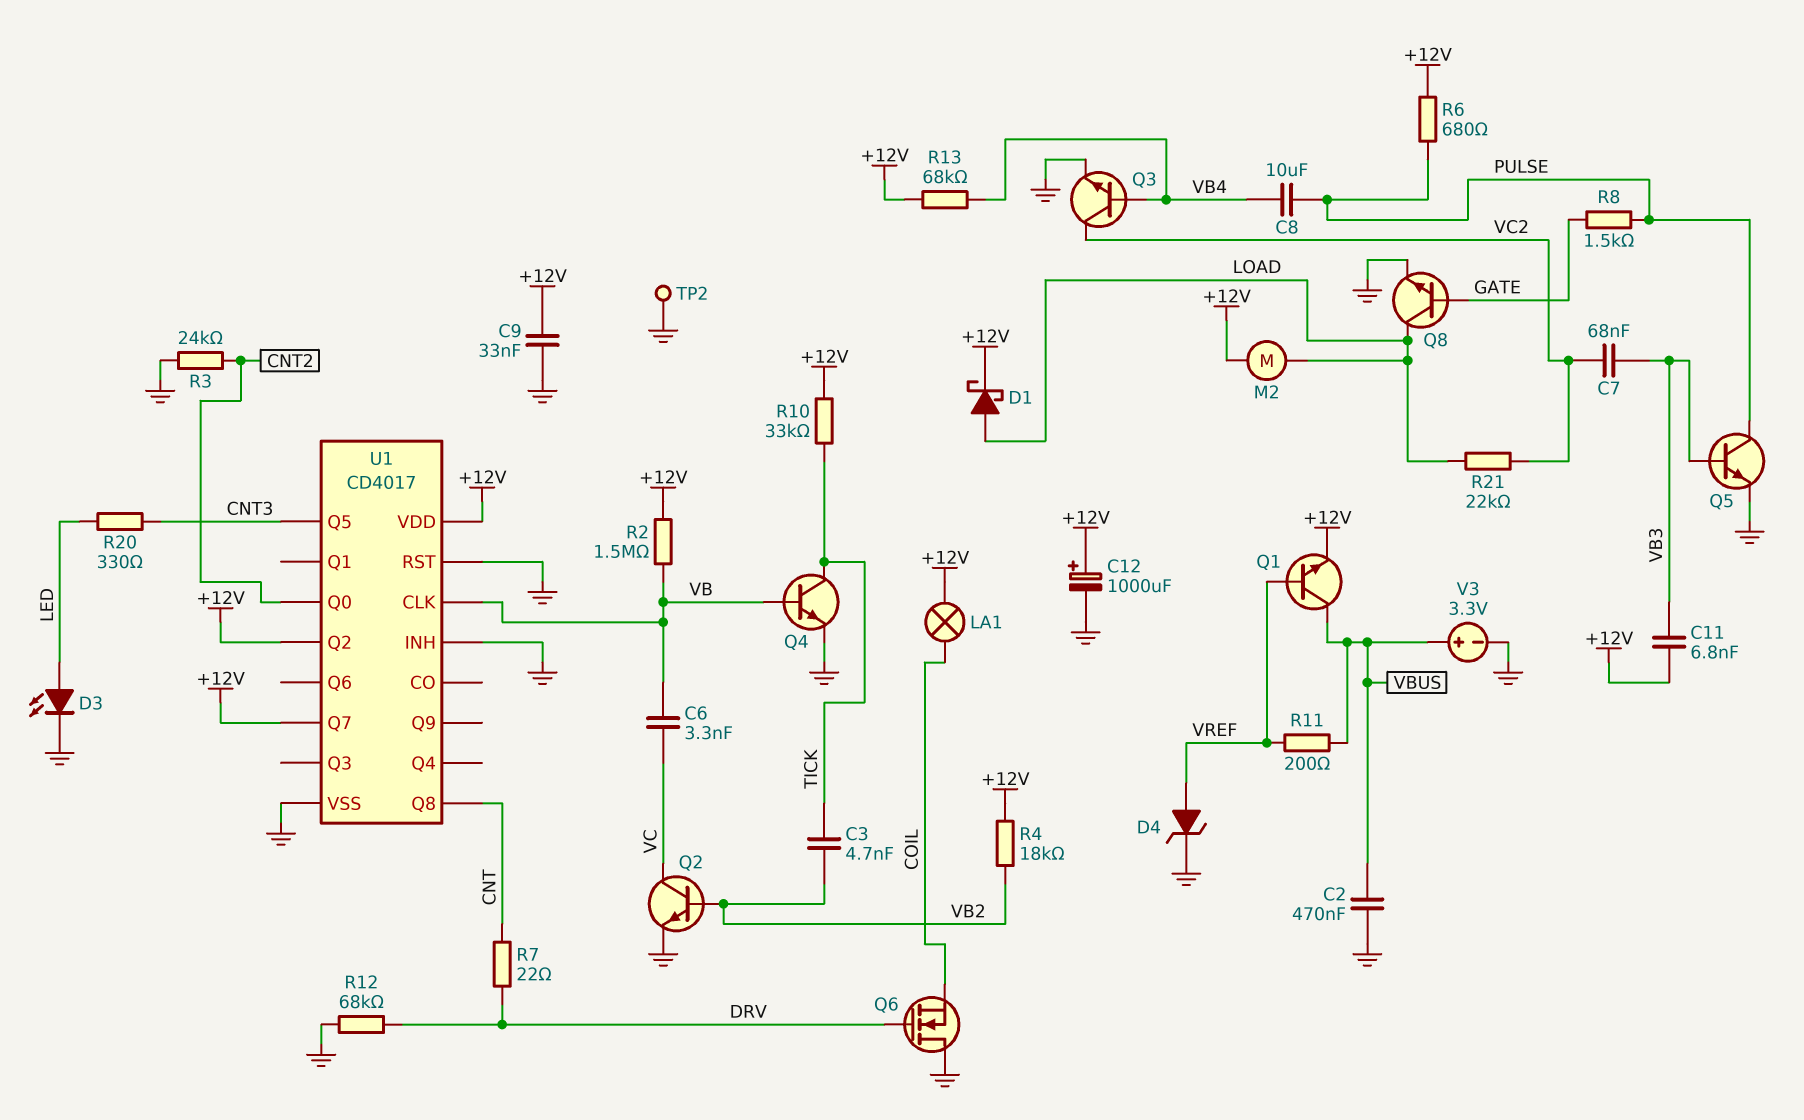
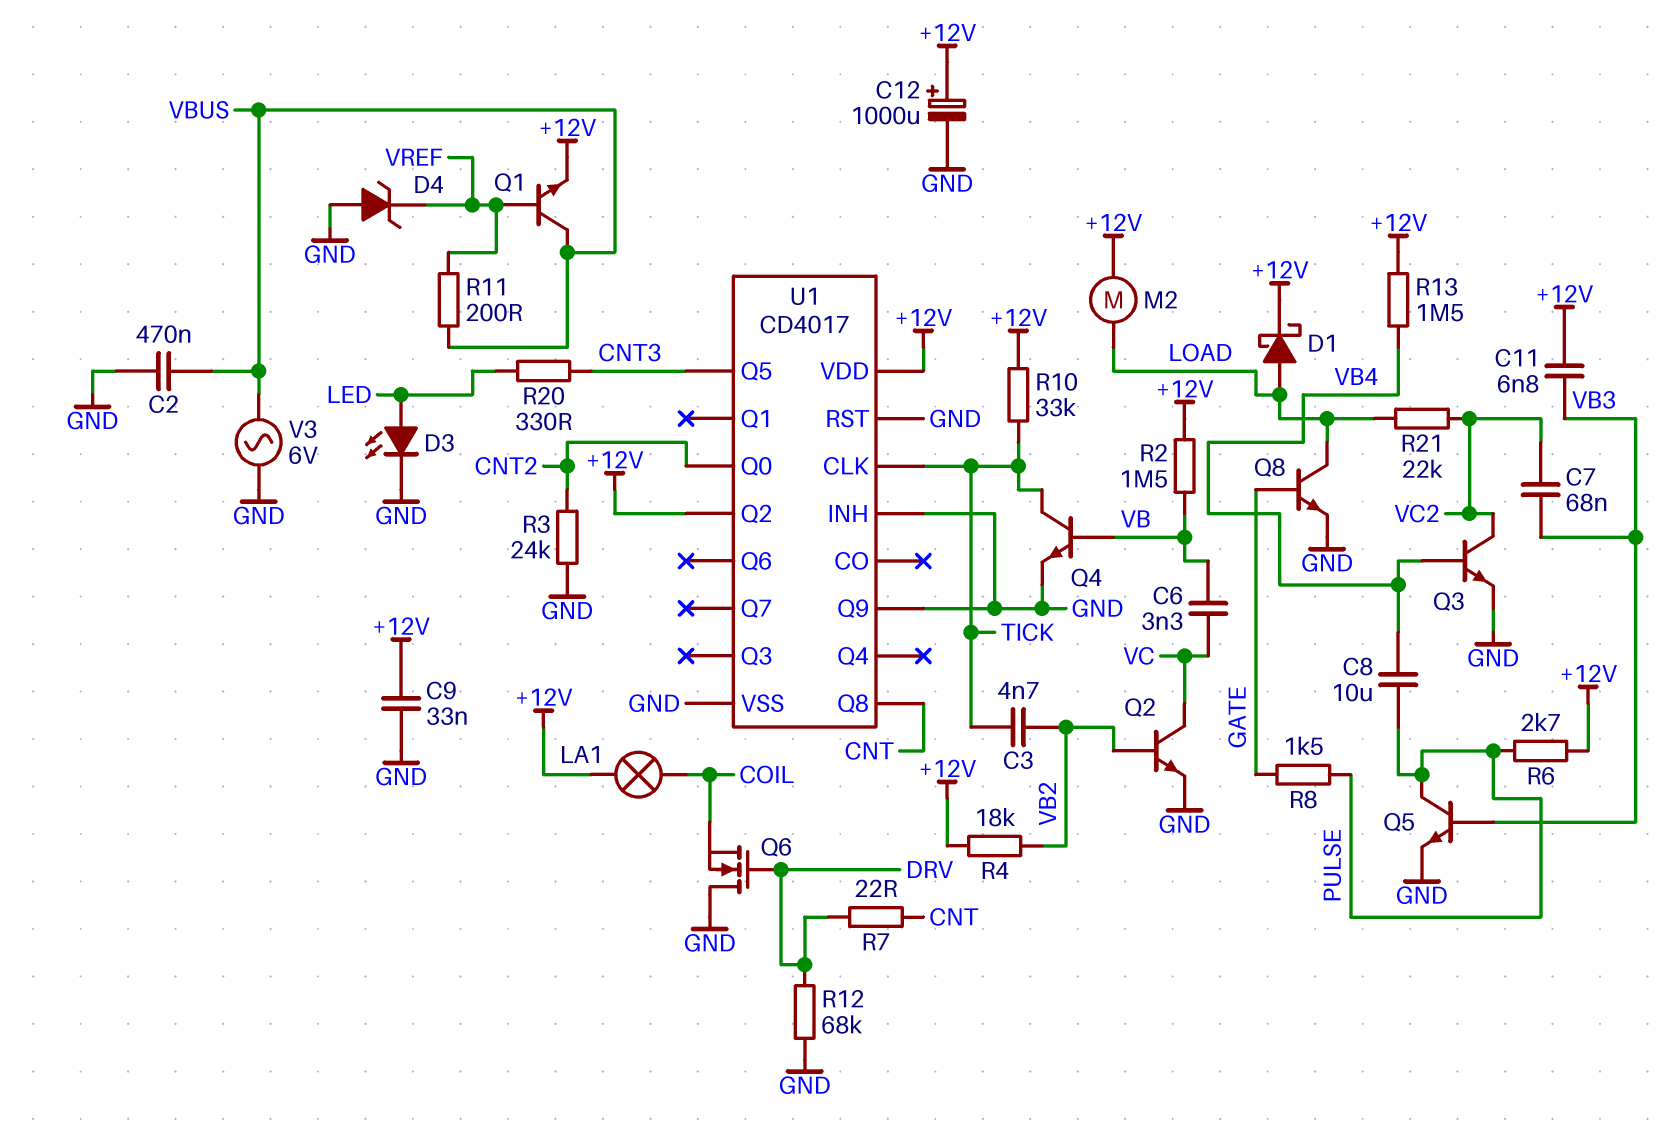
D4: zener (A VREF, K GND) -> zener (A GND, K VREF)
R6: 680 (+12V, PULSE) -> 2.7k (+12V, PULSE)
R13: 68k (+12V, VB4) -> 1.5M (+12V, VB4)
TP2: test point (GND) -> none
U1 pin CLK: VB -> TICK
U1 pin Q7: +12V -> none
U1 pin Q9: none -> GND
V3: 3.3V (plus VBUS, minus GND) -> AC 6V (GND, VBUS)

